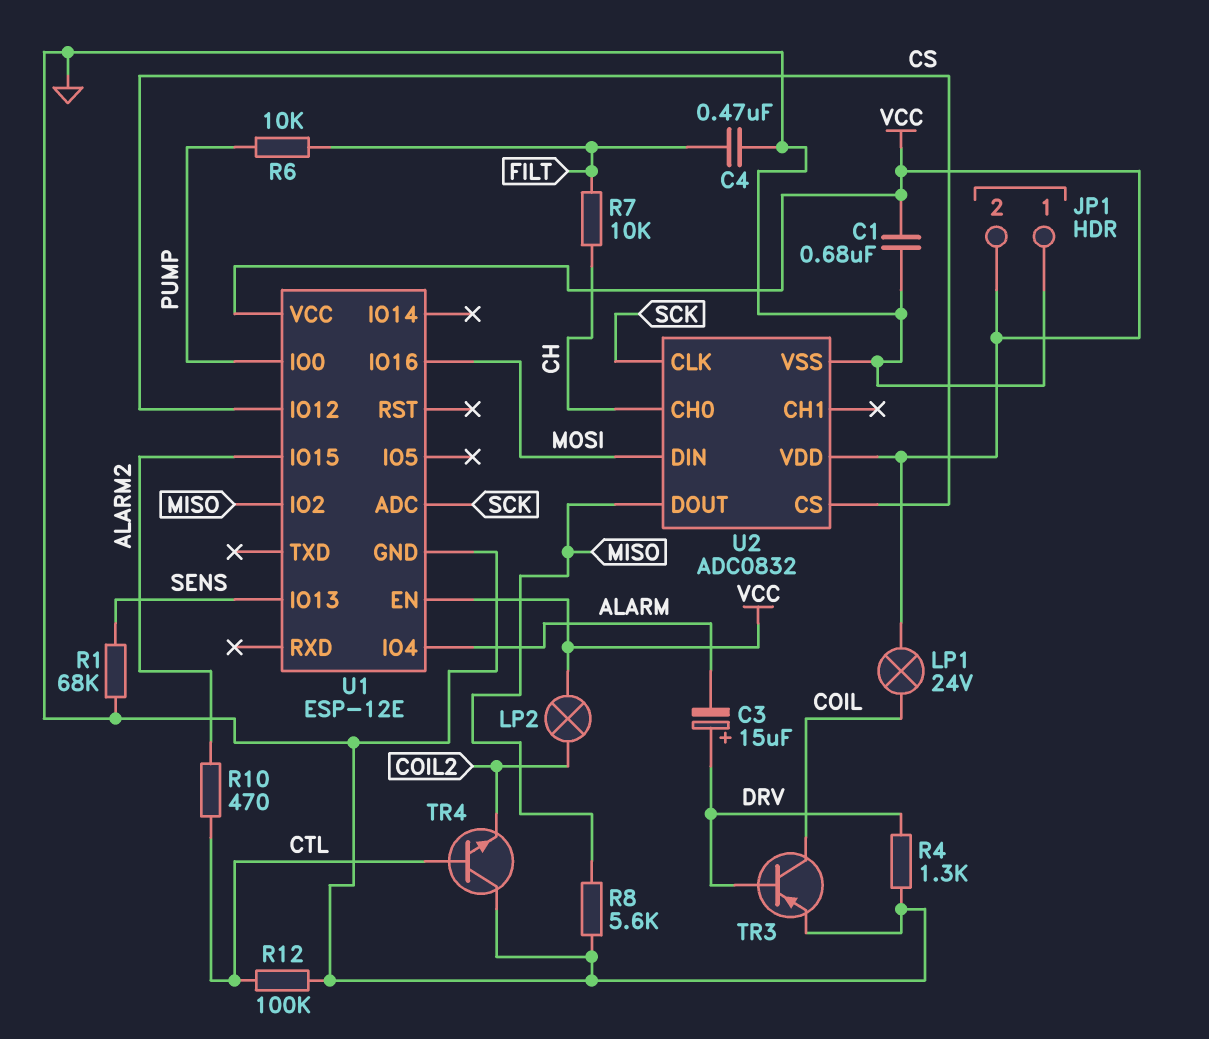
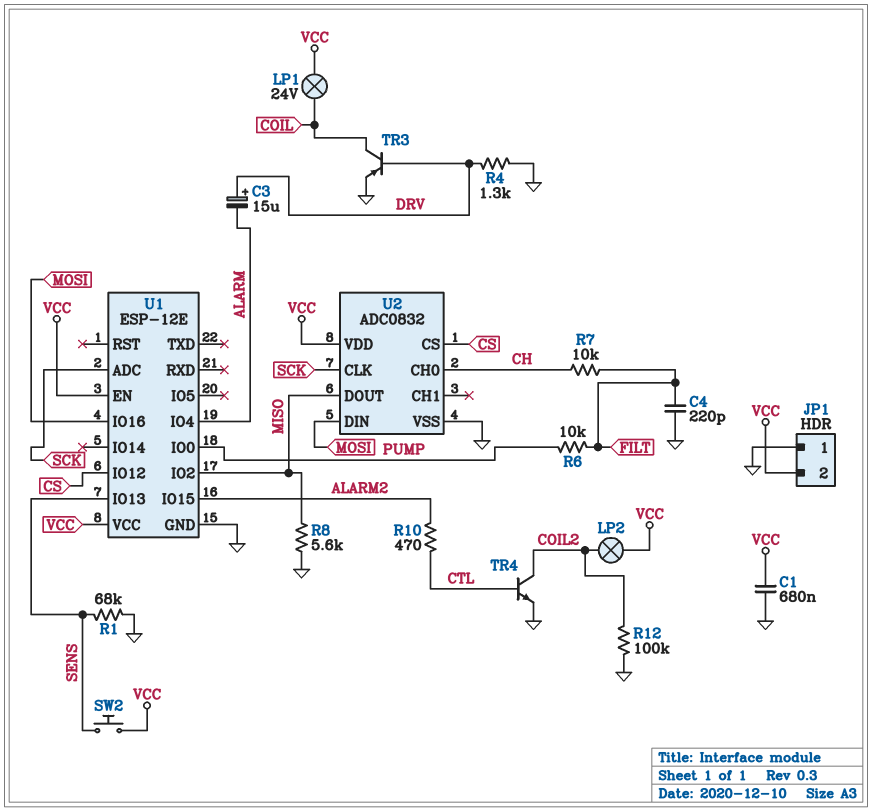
C4: 470nF (FILT, GND) -> 220pF (FILT, GND)
R12: 100k (CTL, GND) -> 100k (COIL2, GND)
SW2: none -> button (SENS, VCC)
TR4: NPN (B CTL, C GND, E COIL2) -> NPN (B CTL, C COIL2, E GND)

